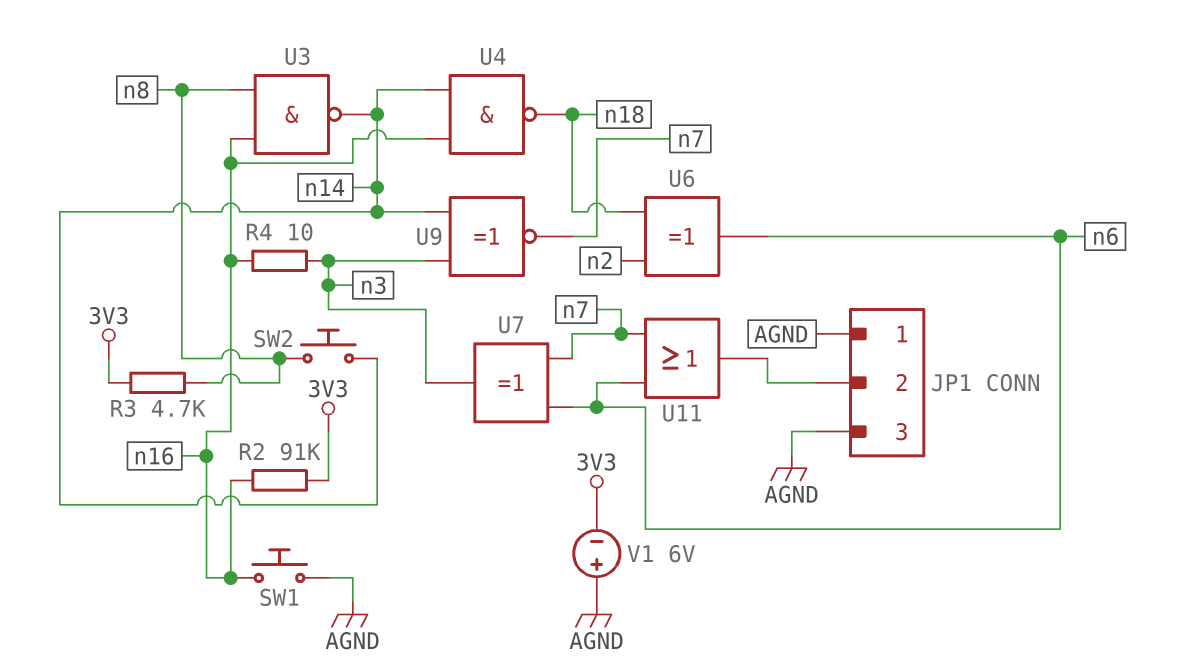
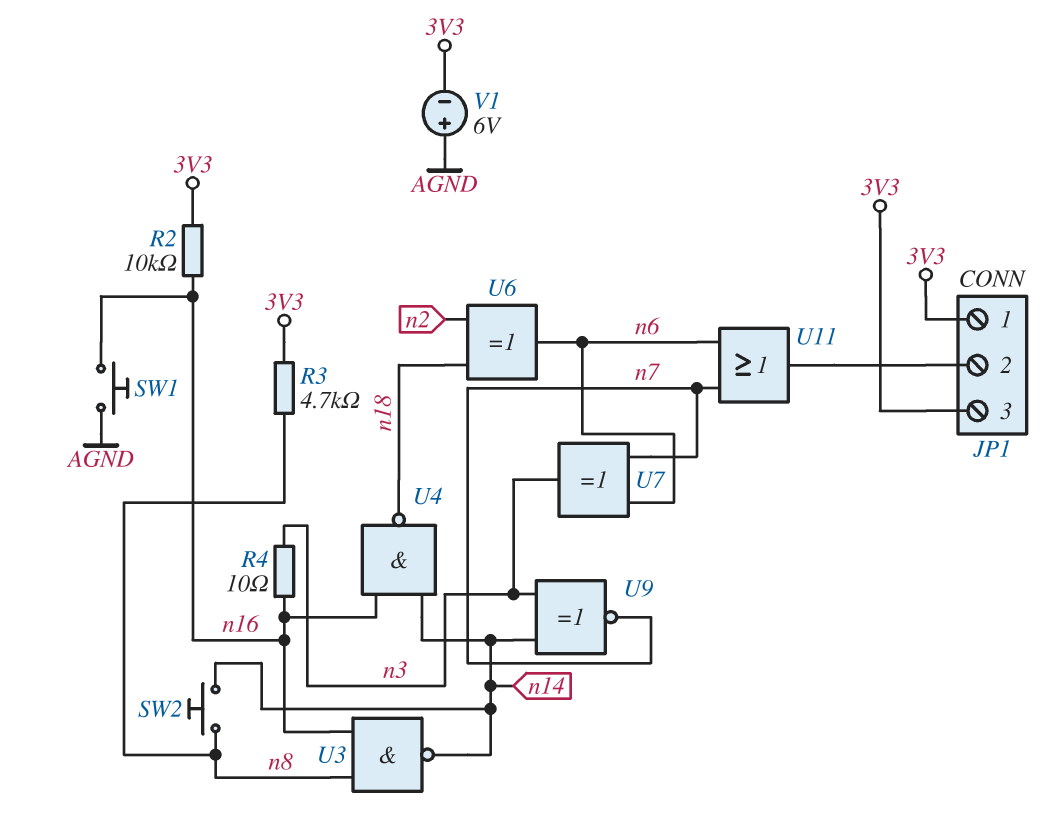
JP1 pin 1: AGND -> 3V3
JP1 pin 3: AGND -> 3V3
R2: 91k (3V3, n16) -> 10k (3V3, n16)

